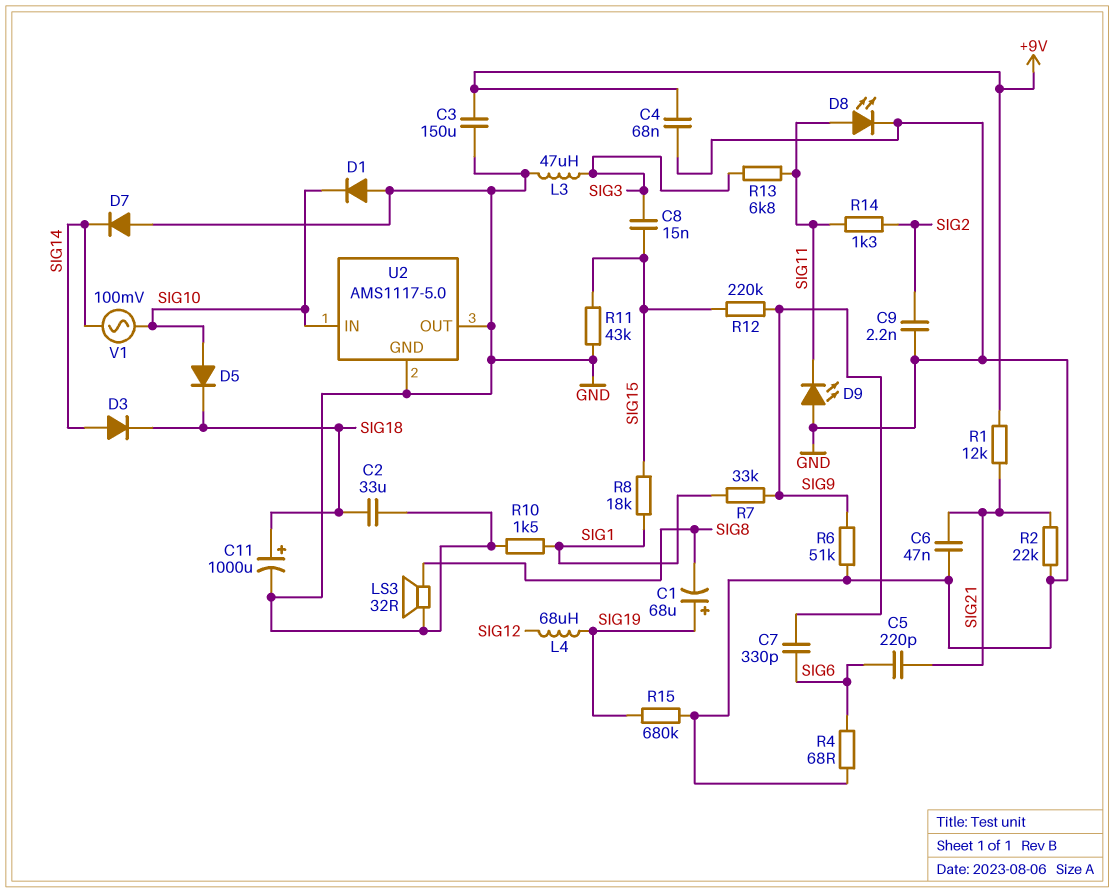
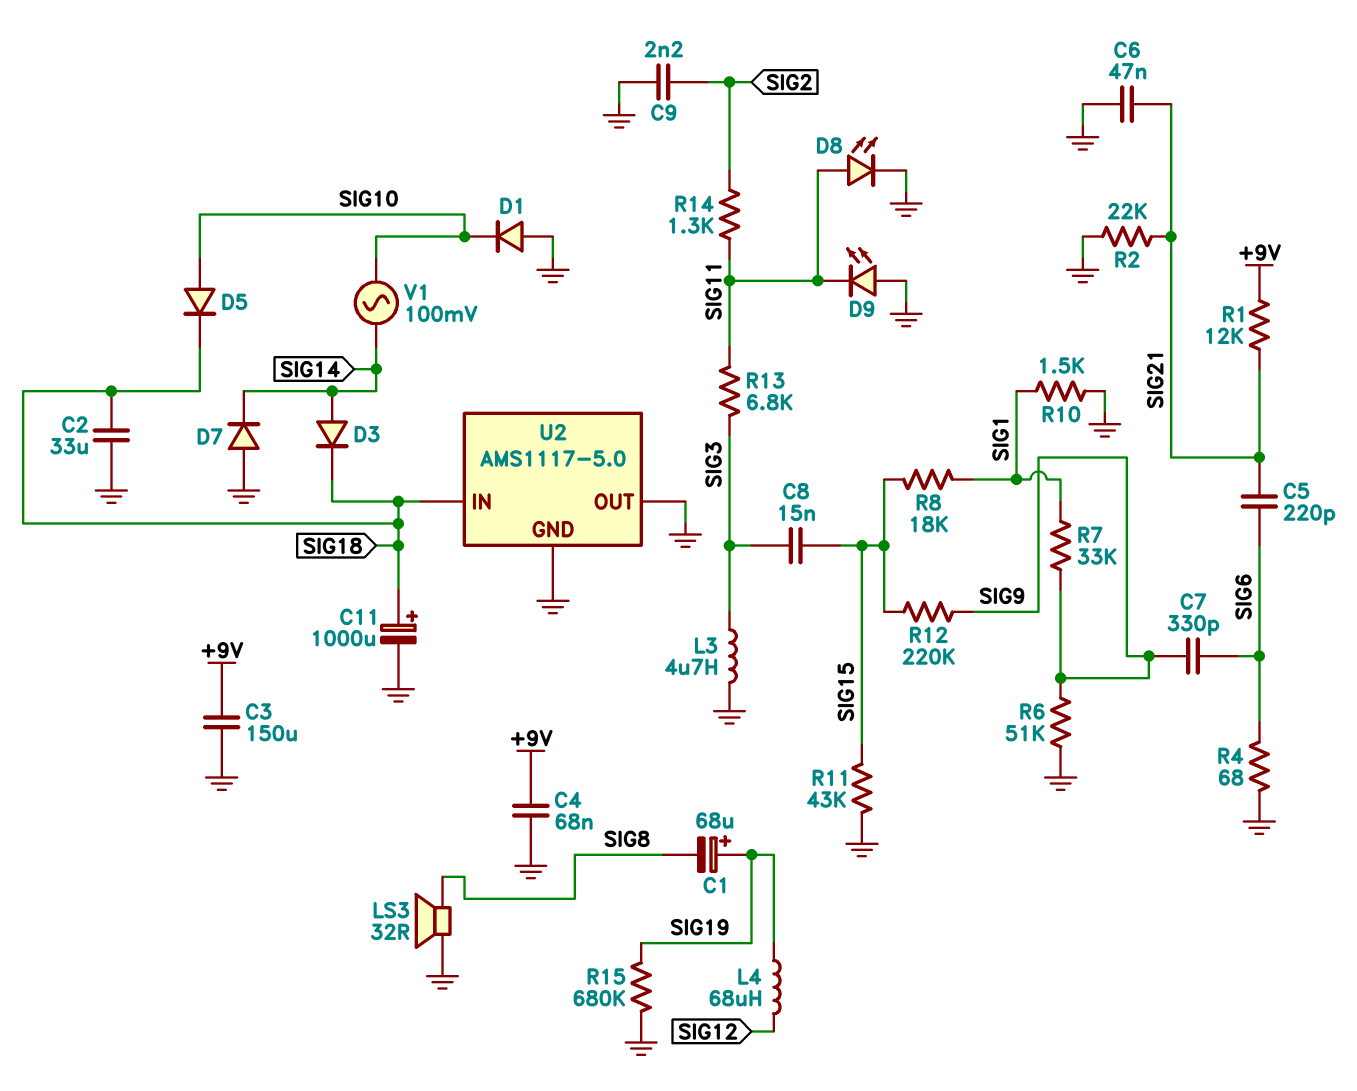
L3: 47uH (GND, SIG3) -> 4.7uH (GND, SIG3)
U2 pin IN: SIG10 -> SIG18

